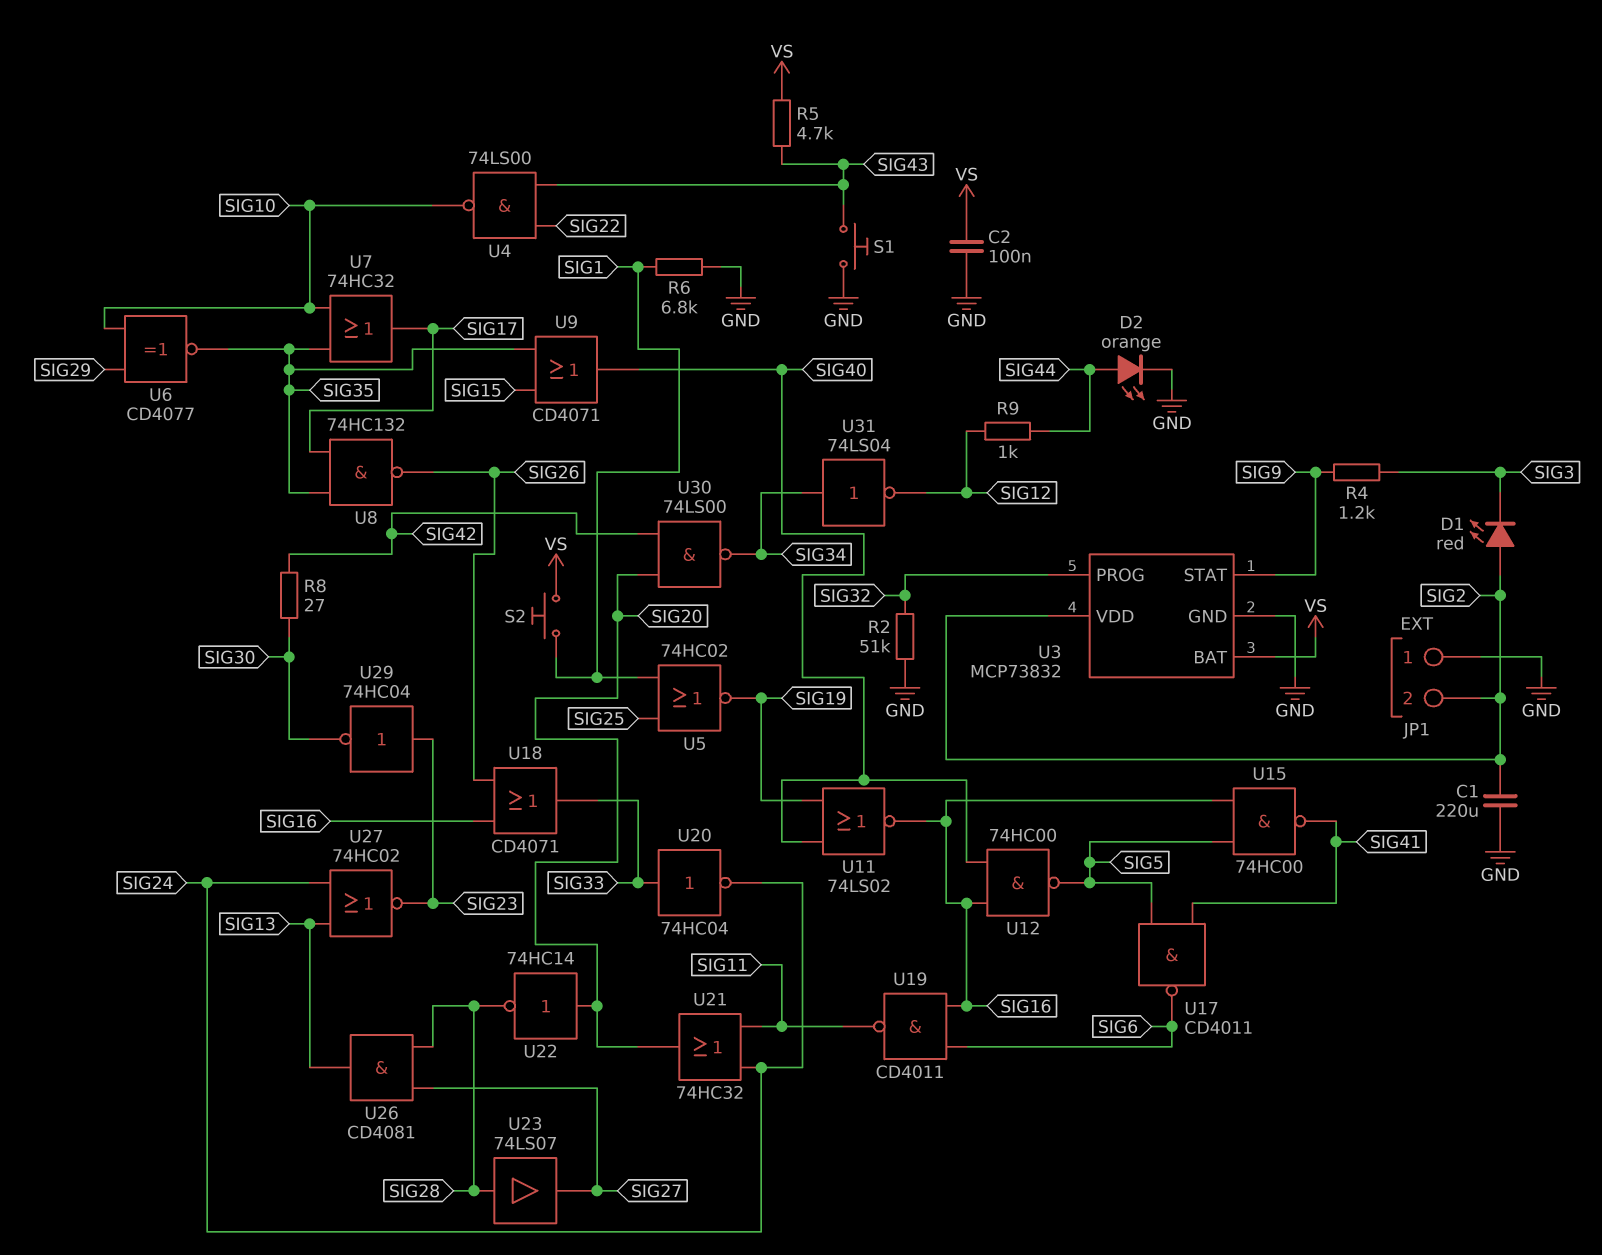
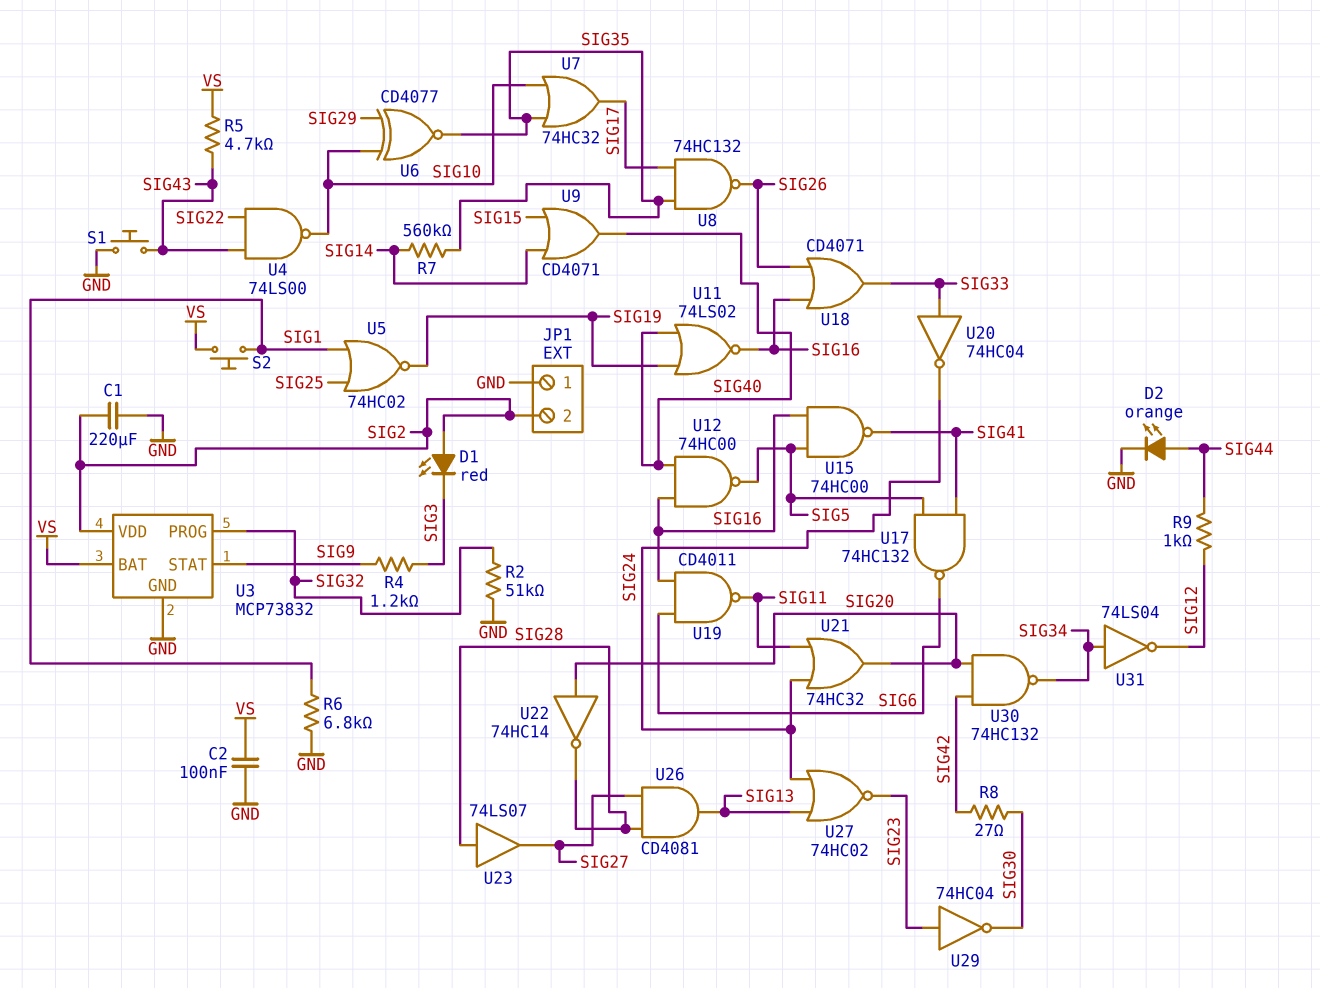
R7: none -> 560k (SIG14, SIG35)
U9: OR CD4071 (in SIG15, in SIG35, out SIG40) -> OR CD4071 (in SIG14, in SIG15, out SIG40)
U17: NAND CD4011 (in SIG5, in SIG41, out SIG6) -> NAND 74HC132 (in SIG5, in SIG41, out SIG6)
U30: NAND 74LS00 (in SIG20, in SIG42, out SIG34) -> NAND 74HC132 (in SIG20, in SIG42, out SIG34)

